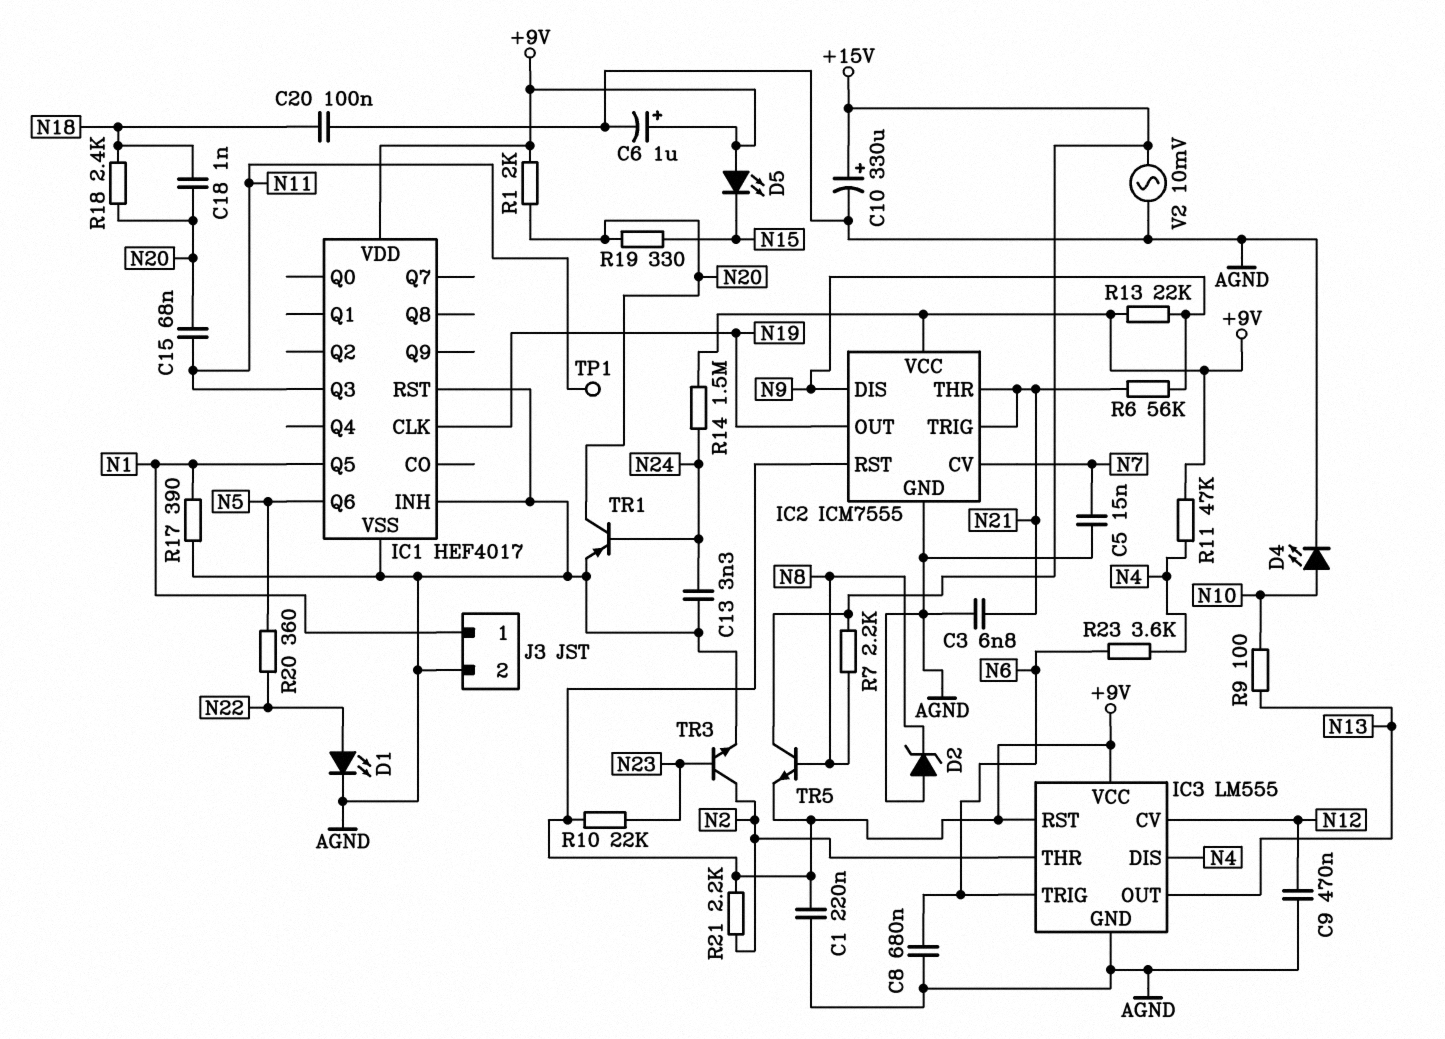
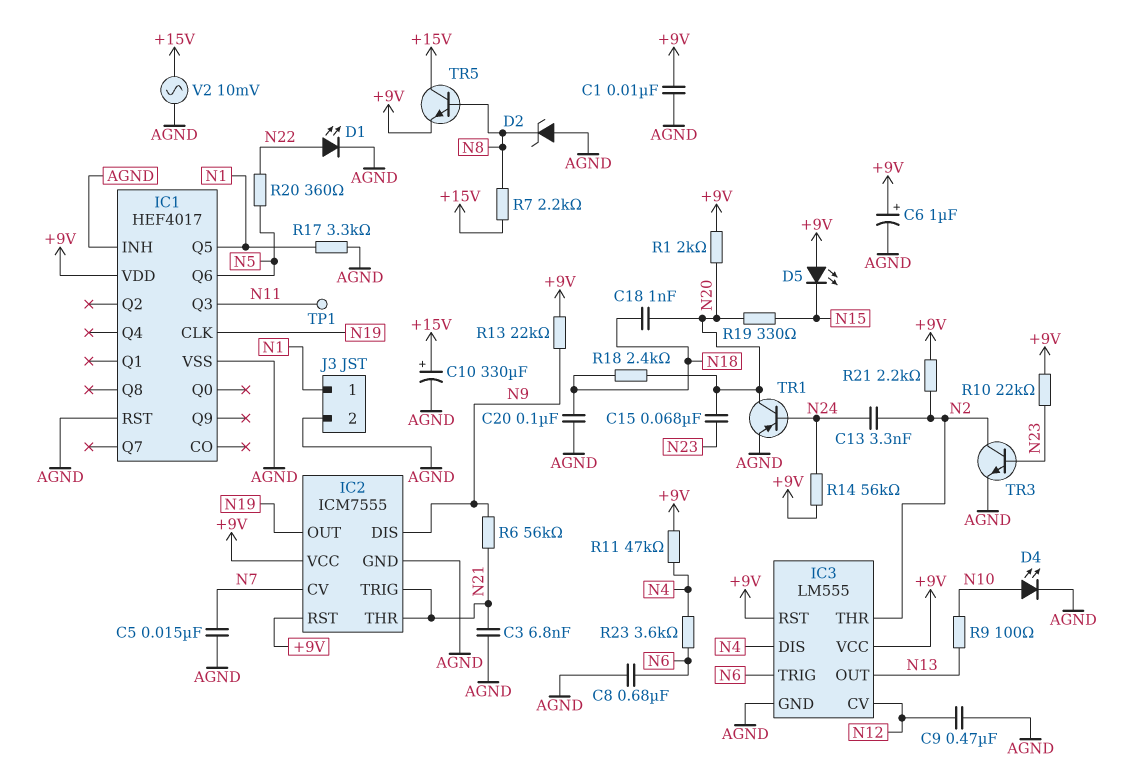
C1: 220nF (+9V, AGND) -> 10nF (+9V, AGND)
C13: 3.3nF (AGND, N24) -> 3.3nF (N2, N24)
C15: 68nF (N11, N20) -> 68nF (N20, N23)
R14: 1.5M (+9V, N24) -> 56k (+9V, N24)
R17: 390 (AGND, N1) -> 3.3k (AGND, N1)

